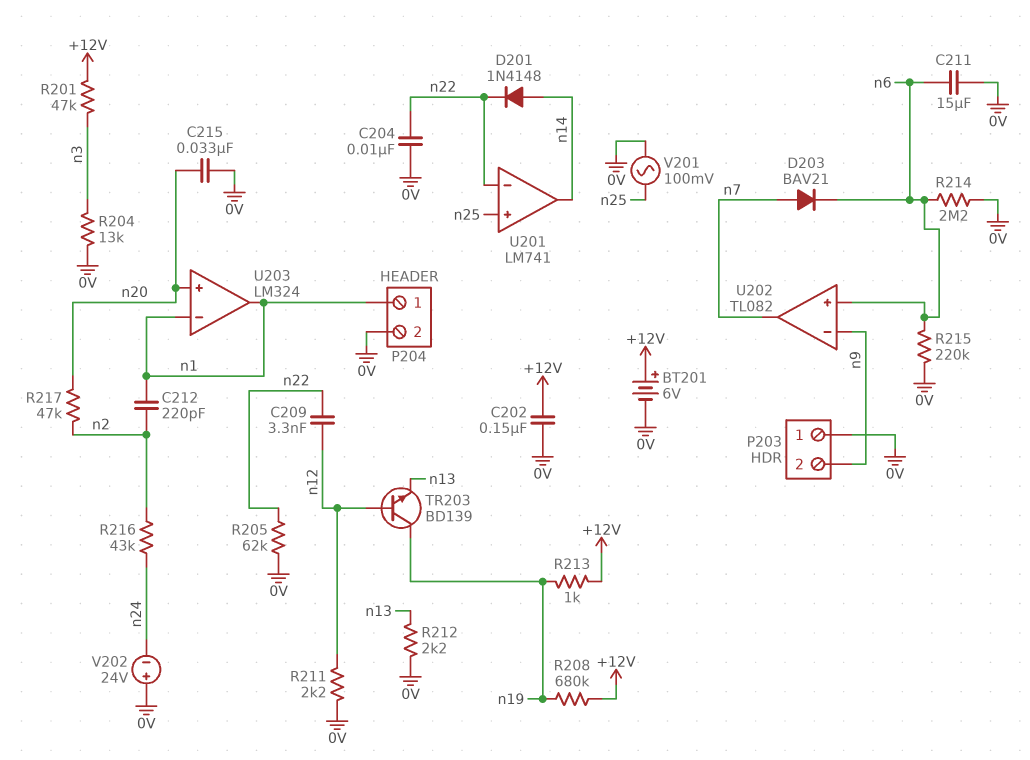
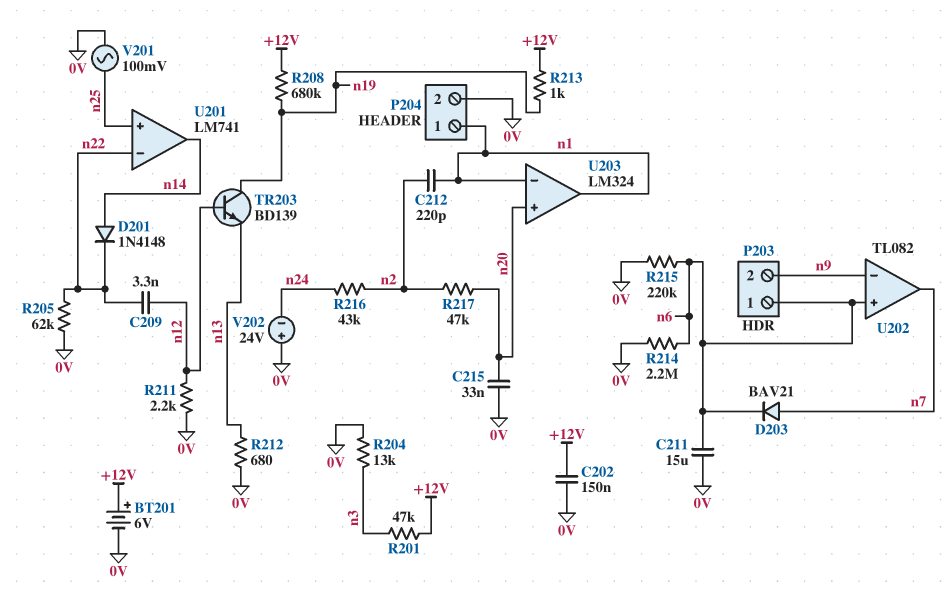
C204: 10nF (0V, n22) -> none
P203 pin 1: 0V -> n6
R212: 2.2k (0V, n13) -> 680 (0V, n13)

